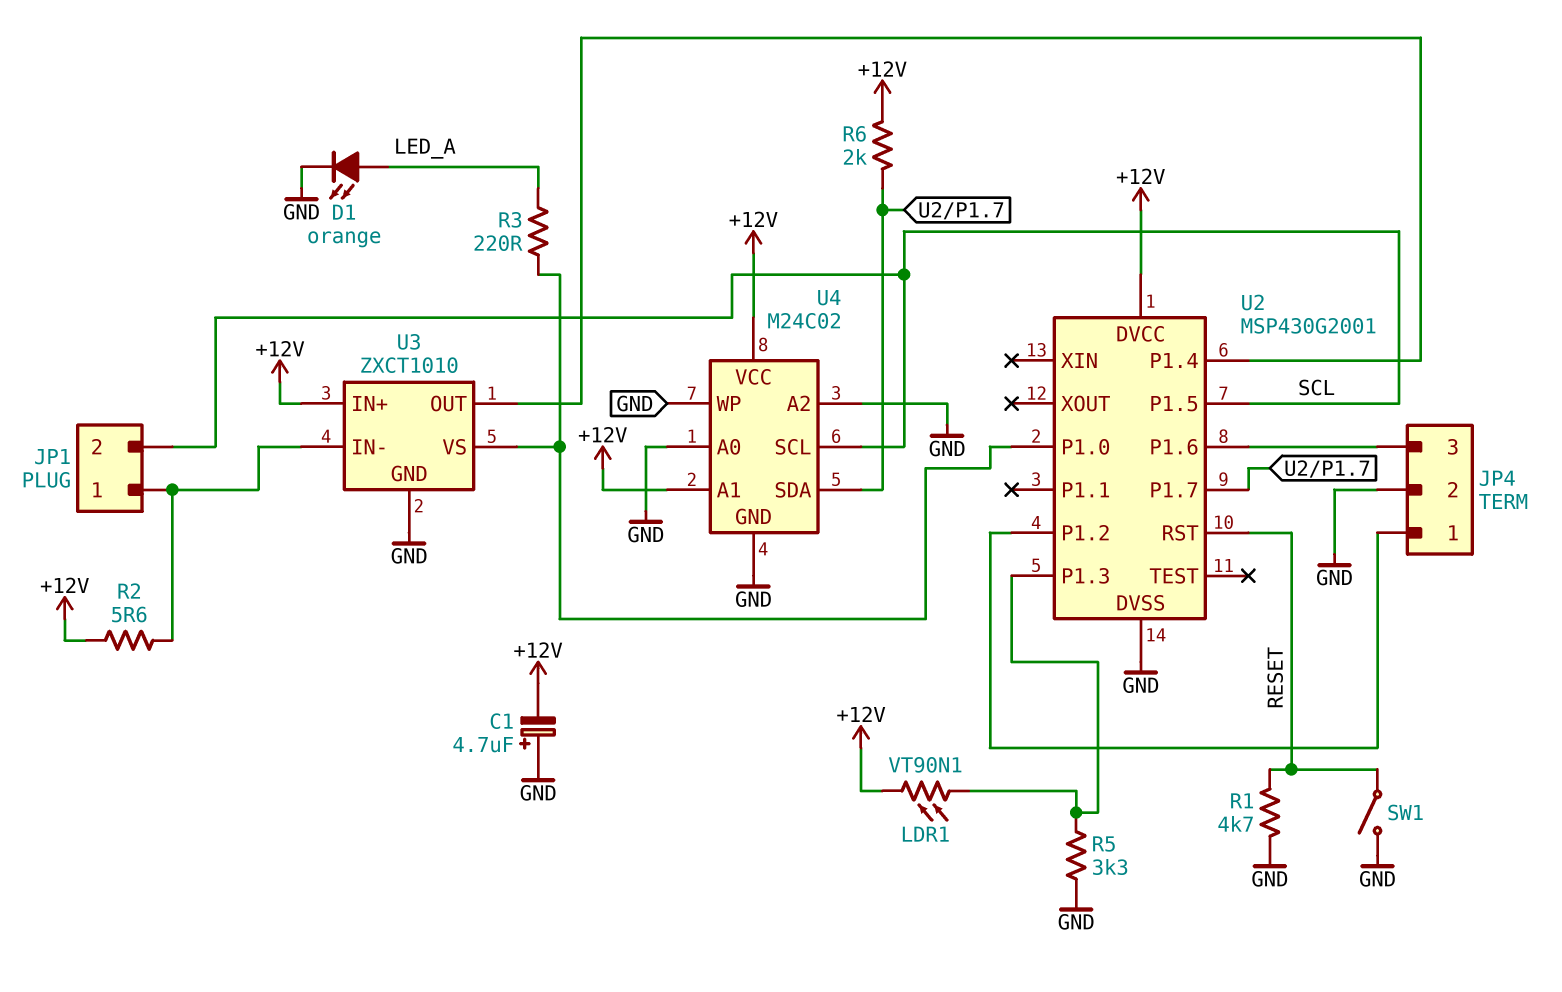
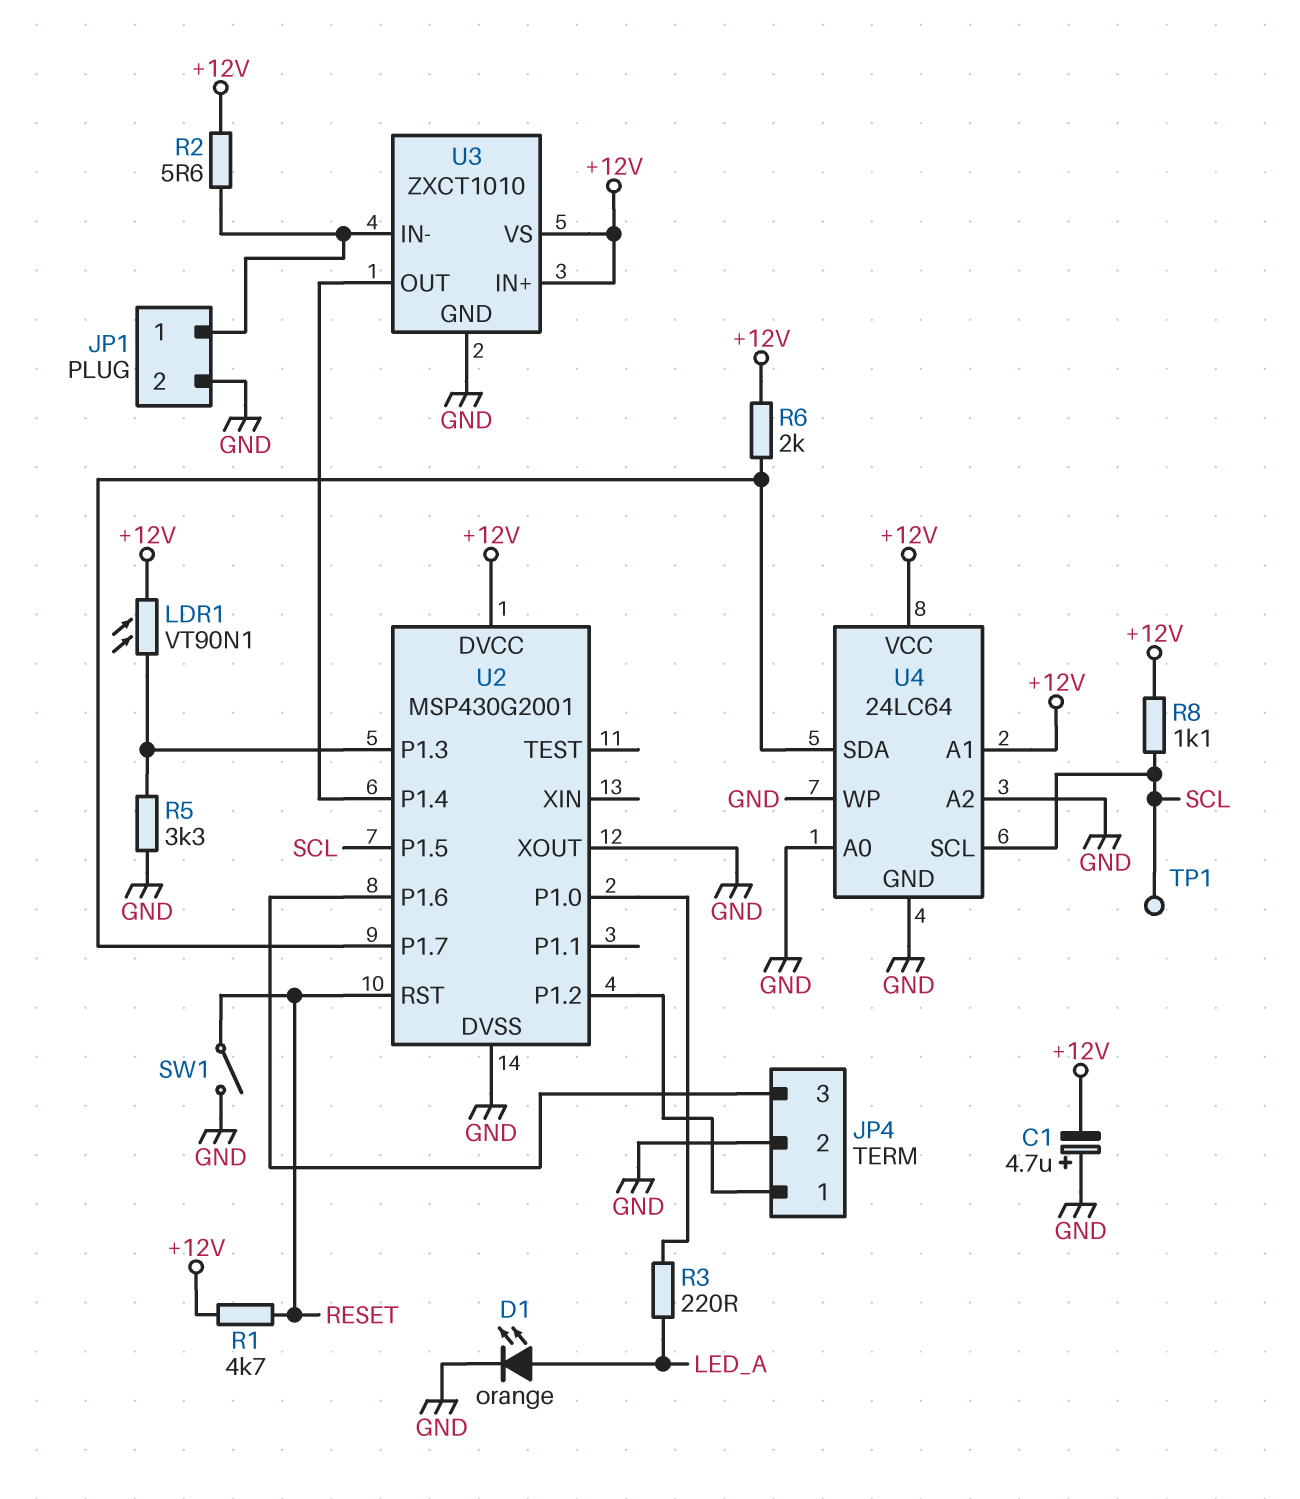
JP1 pin 2: SCL -> GND
R1: 4.7k (GND, RESET) -> 4.7k (+12V, RESET)
R8: none -> 1.1k (+12V, SCL)
TP1: none -> test point (SCL)
U2 pin XOUT: none -> GND
U3 pin VS: U2/P1.0 -> +12V
U4: M24C02 -> 24LC64

